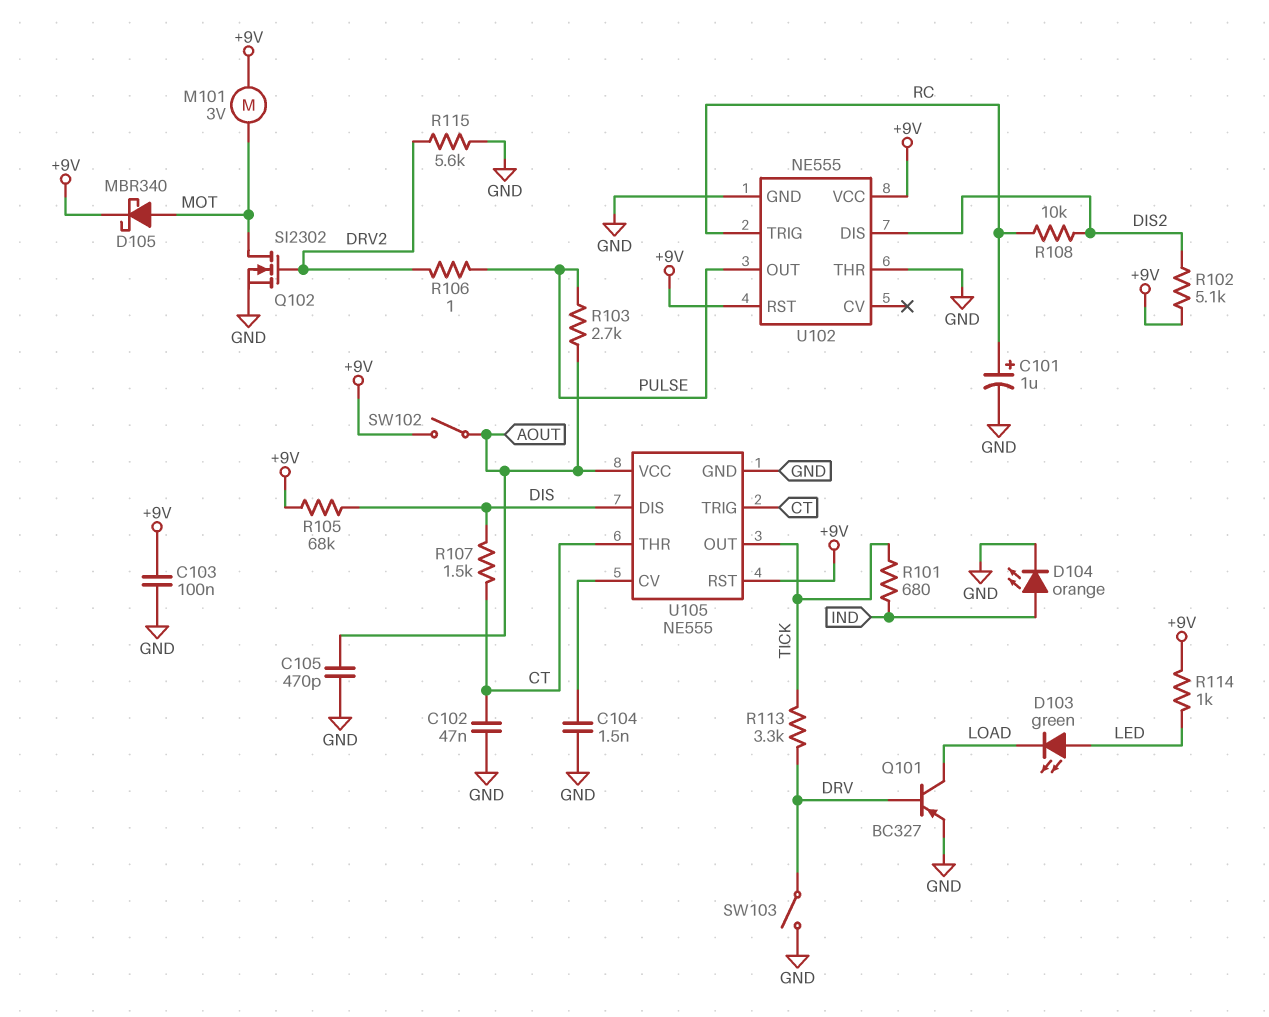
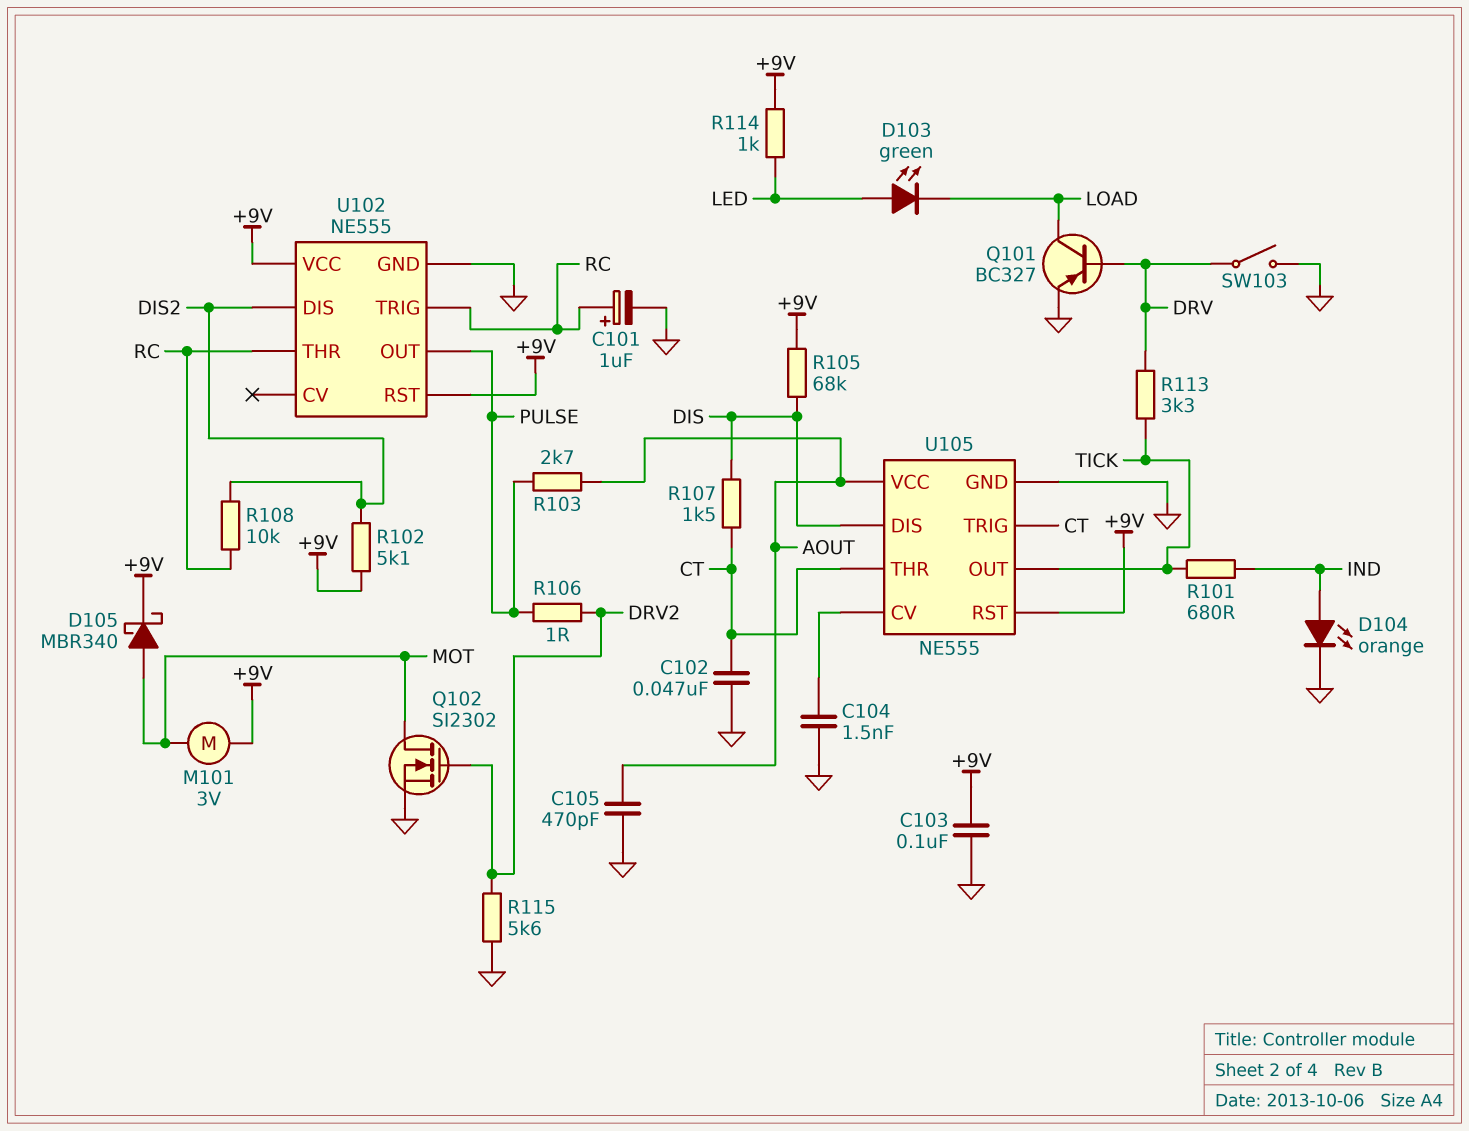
SW102: switch (+9V, AOUT) -> none
U102 pin THR: GND -> RC

